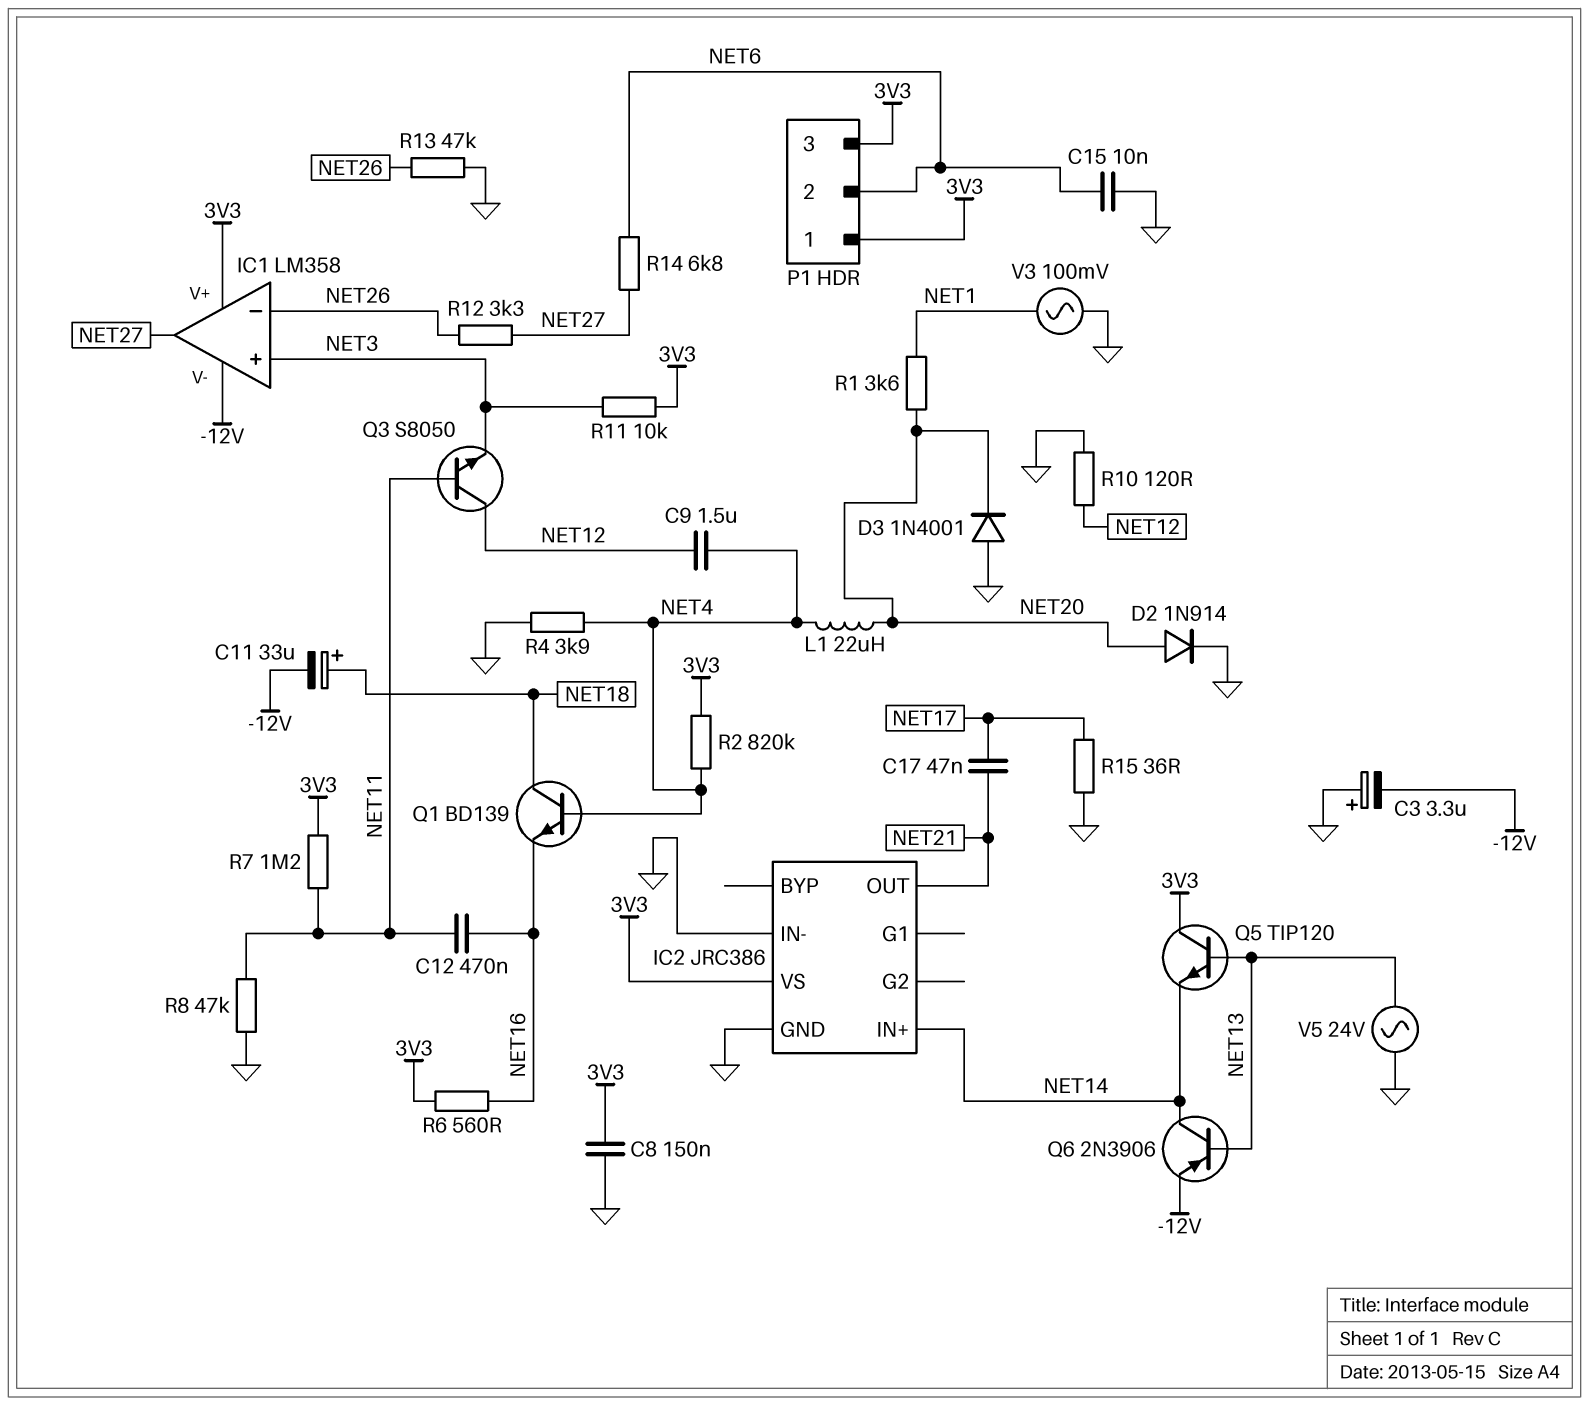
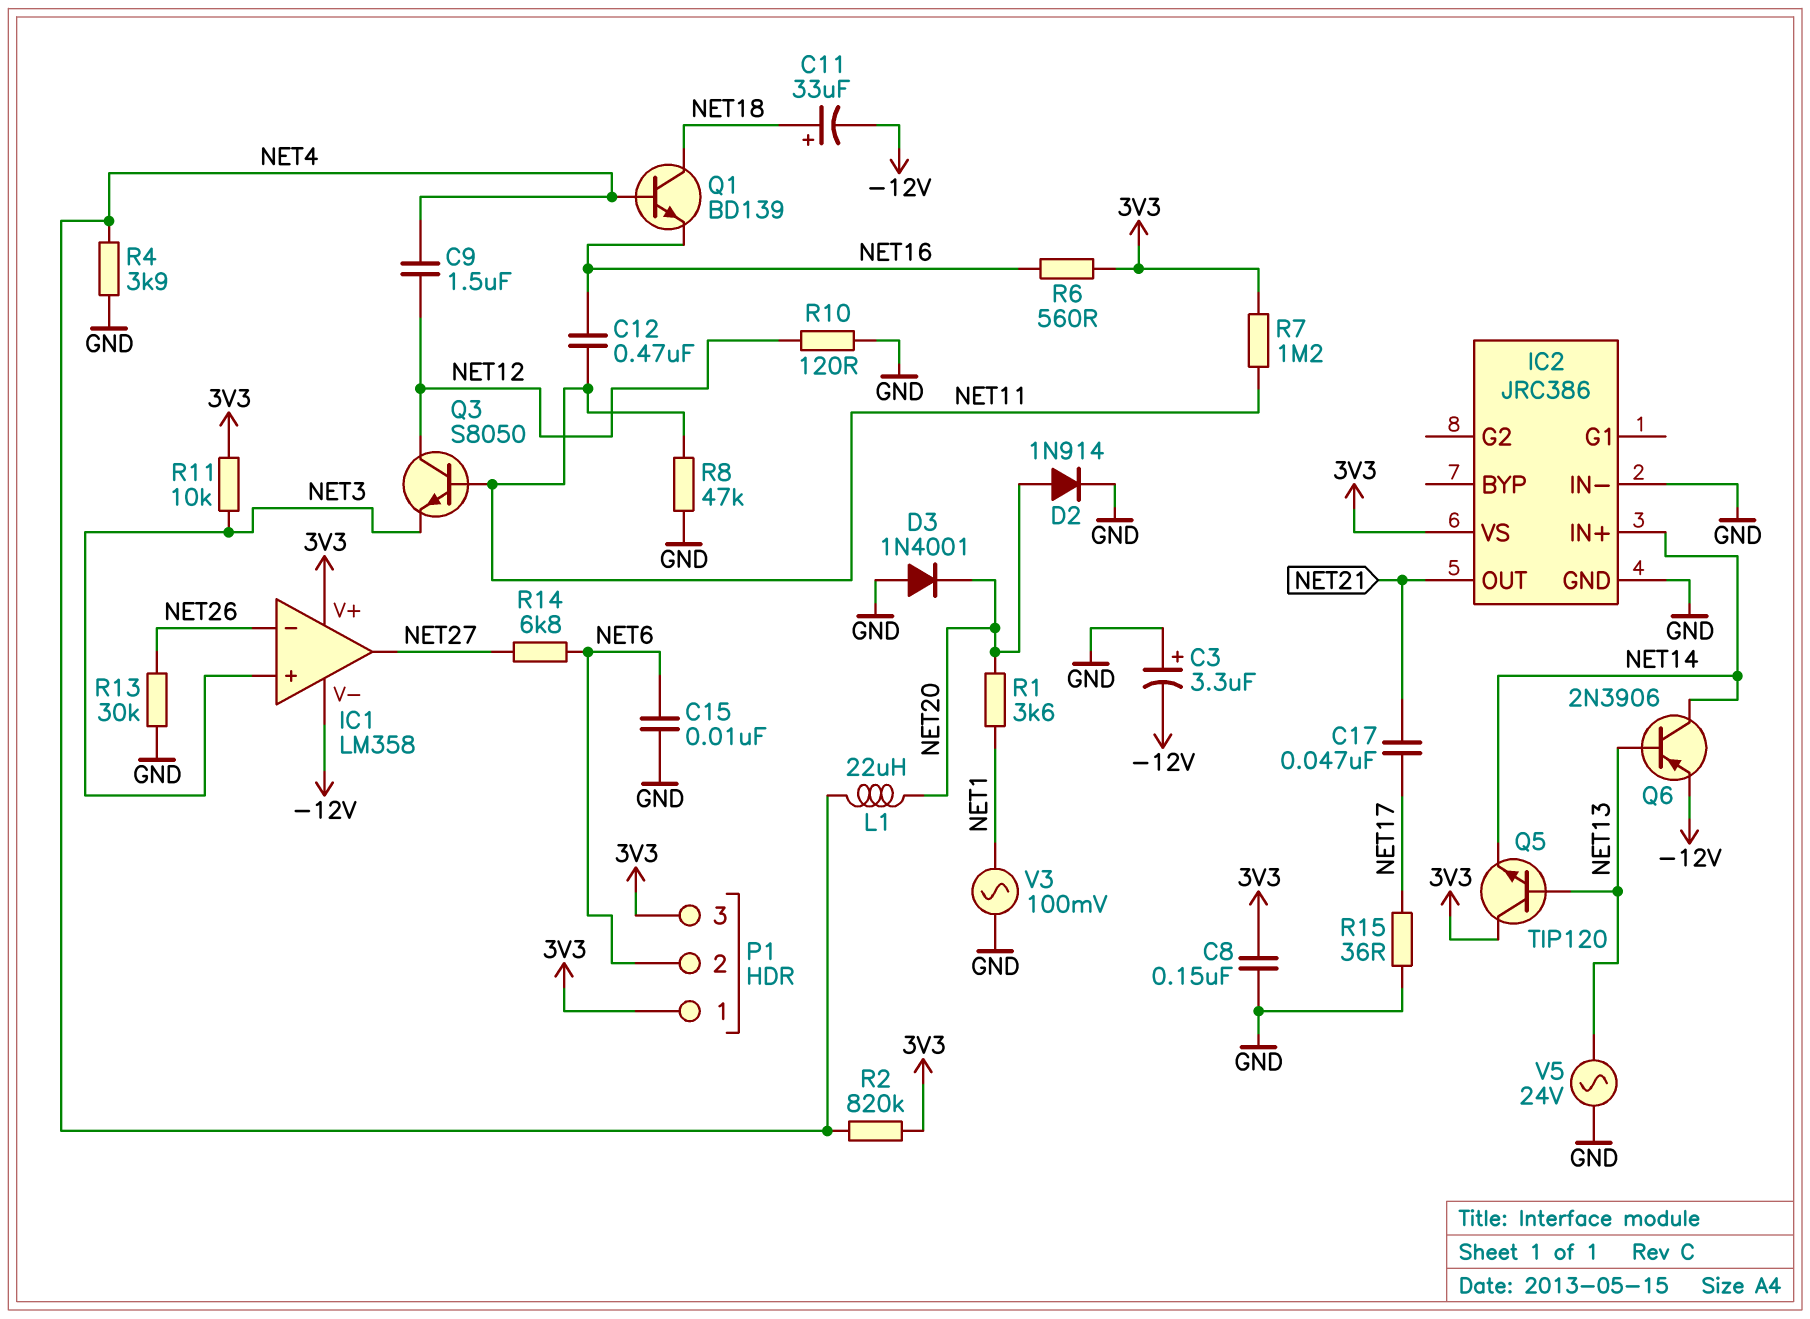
R12: 3.3k (NET26, NET27) -> none
R13: 47k (GND, NET26) -> 30k (GND, NET26)

